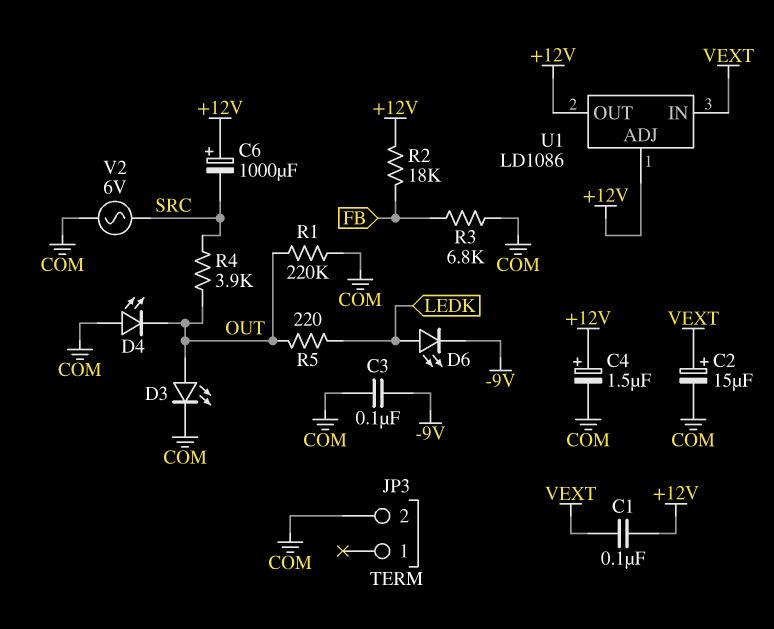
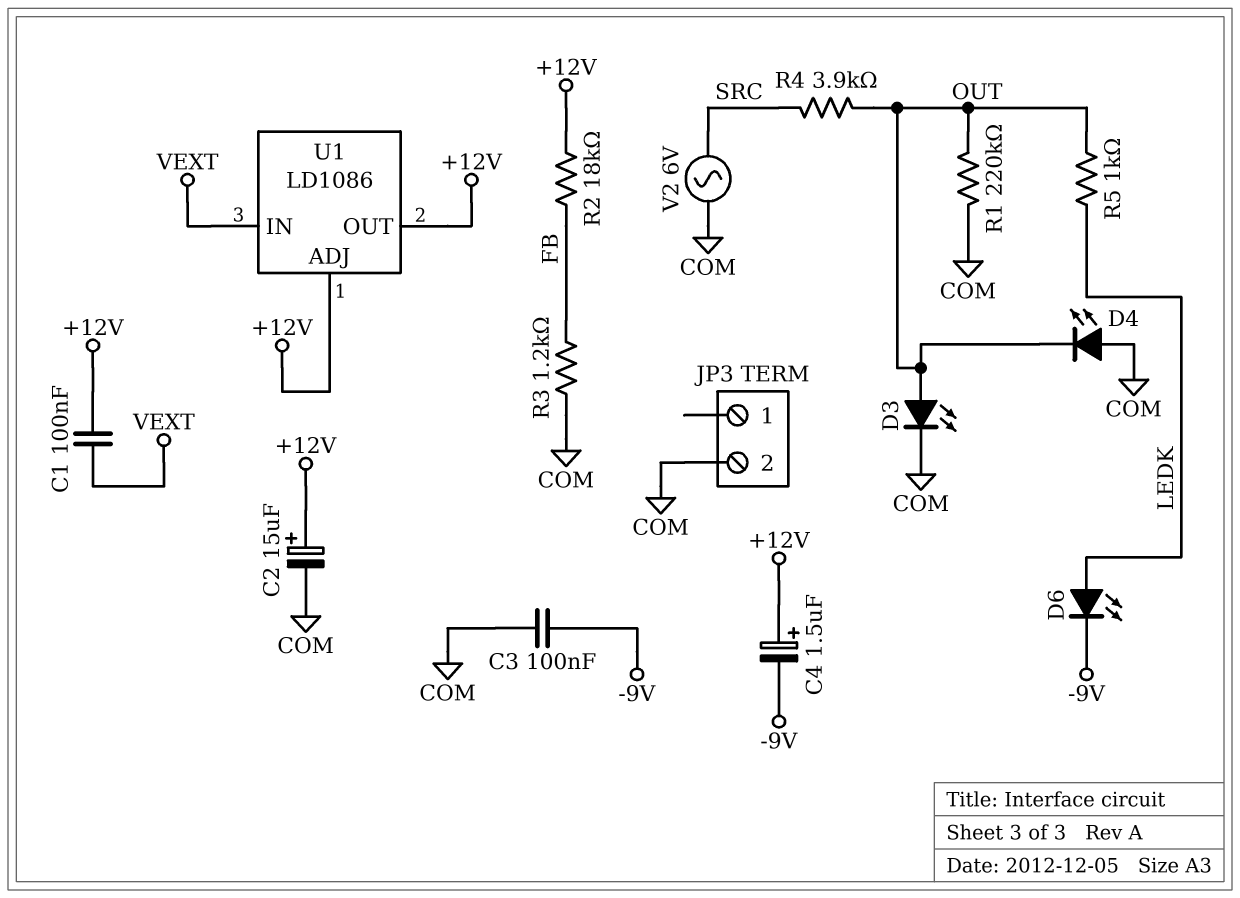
C2: 15uF (plus VEXT, minus COM) -> 15uF (plus +12V, minus COM)
C4: 1.5uF (plus +12V, minus COM) -> 1.5uF (plus +12V, minus -9V)
C6: 1000uF (plus +12V, minus SRC) -> none
R3: 6.8k (COM, FB) -> 1.2k (COM, FB)
R5: 220 (LEDK, OUT) -> 1k (LEDK, OUT)

